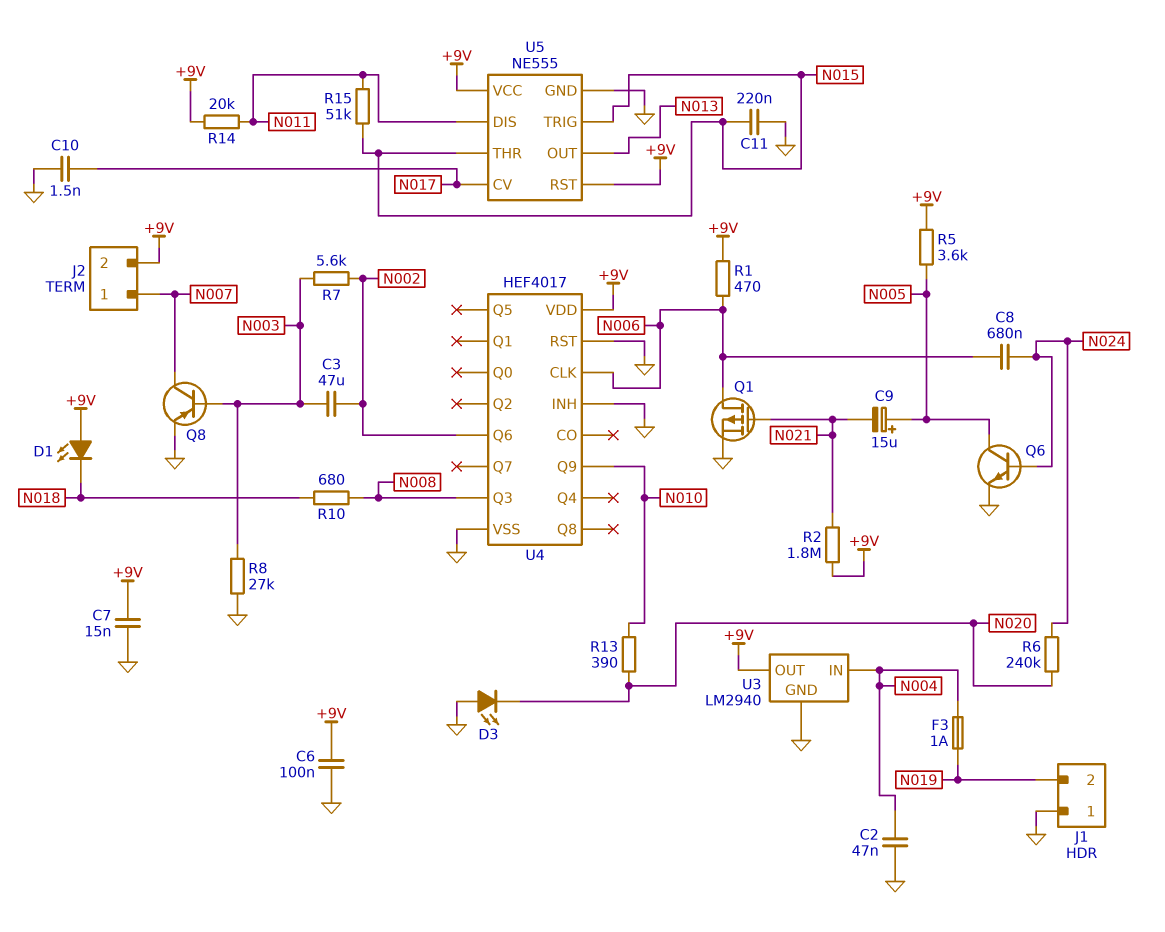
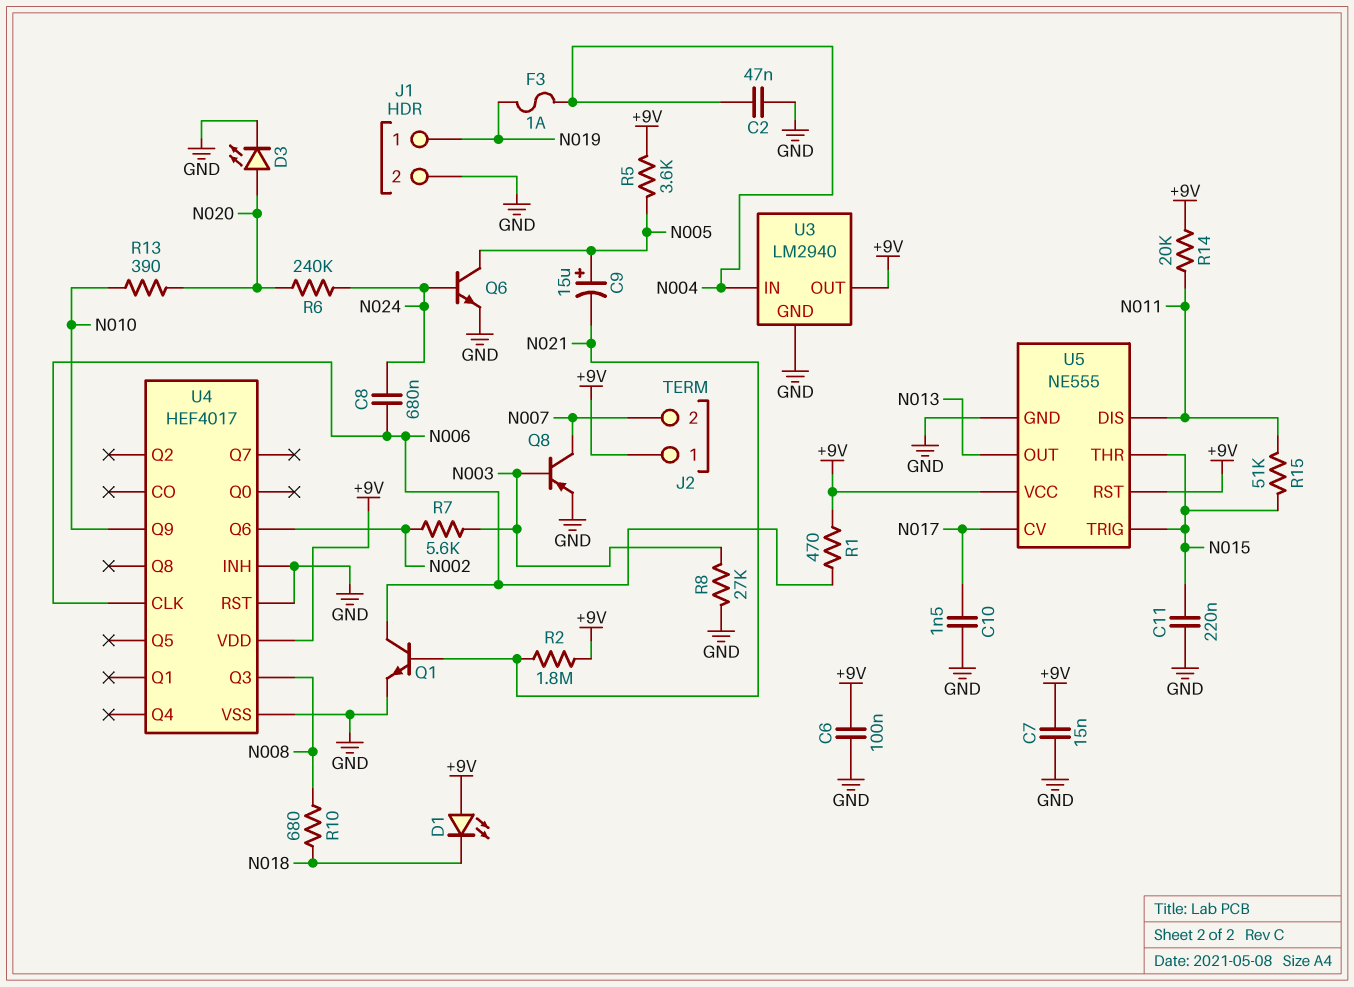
C3: 47uF (N002, N003) -> none
D3: LED (A GND, K N020) -> LED (A N020, K GND)
J1 pin 1: GND -> N019
J1 pin 2: N019 -> GND
J2 pin 1: N007 -> +9V
J2 pin 2: +9V -> N007
Q1: PMOS (G N021, D N006, S GND) -> NPN (B N021, C N006, E GND)

